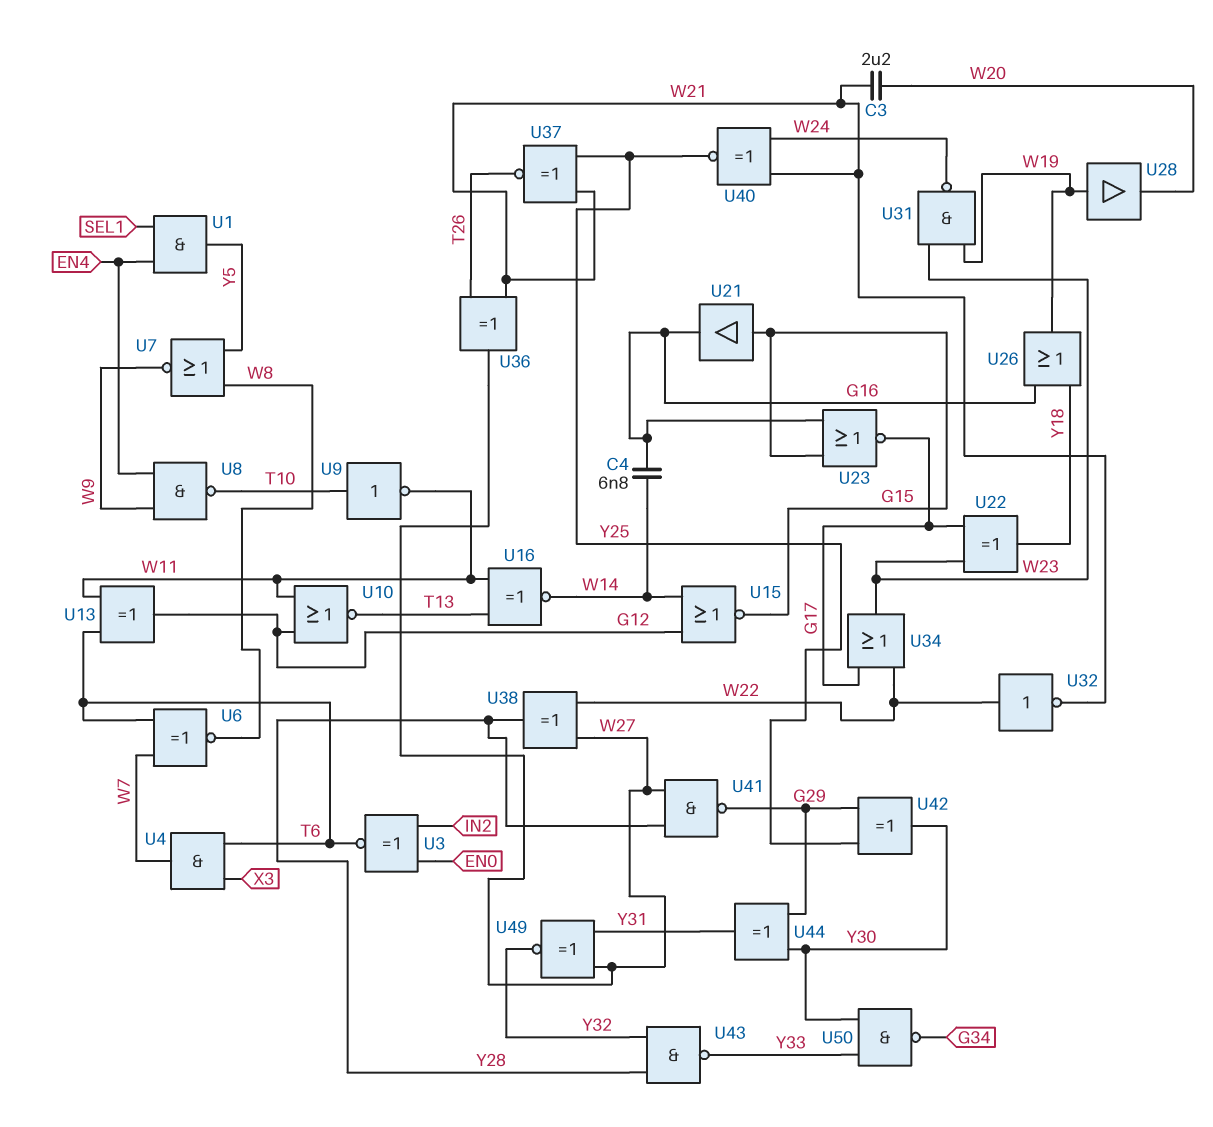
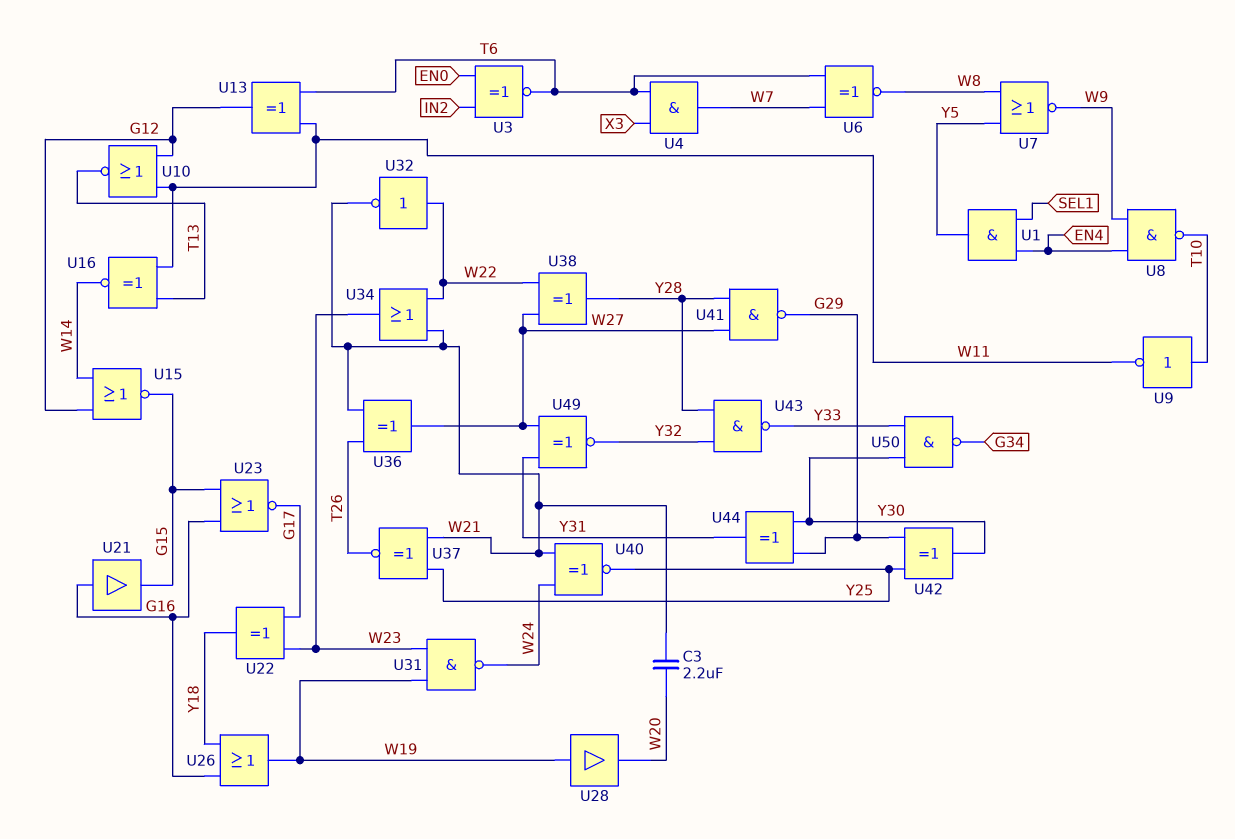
C4: 6.8nF (G16, W14) -> none
U21: buffer (in G15, out G16) -> buffer (in G16, out G15)
U34: OR (in G17, in W22, out W23) -> OR (in W21, in W22, out W23)

